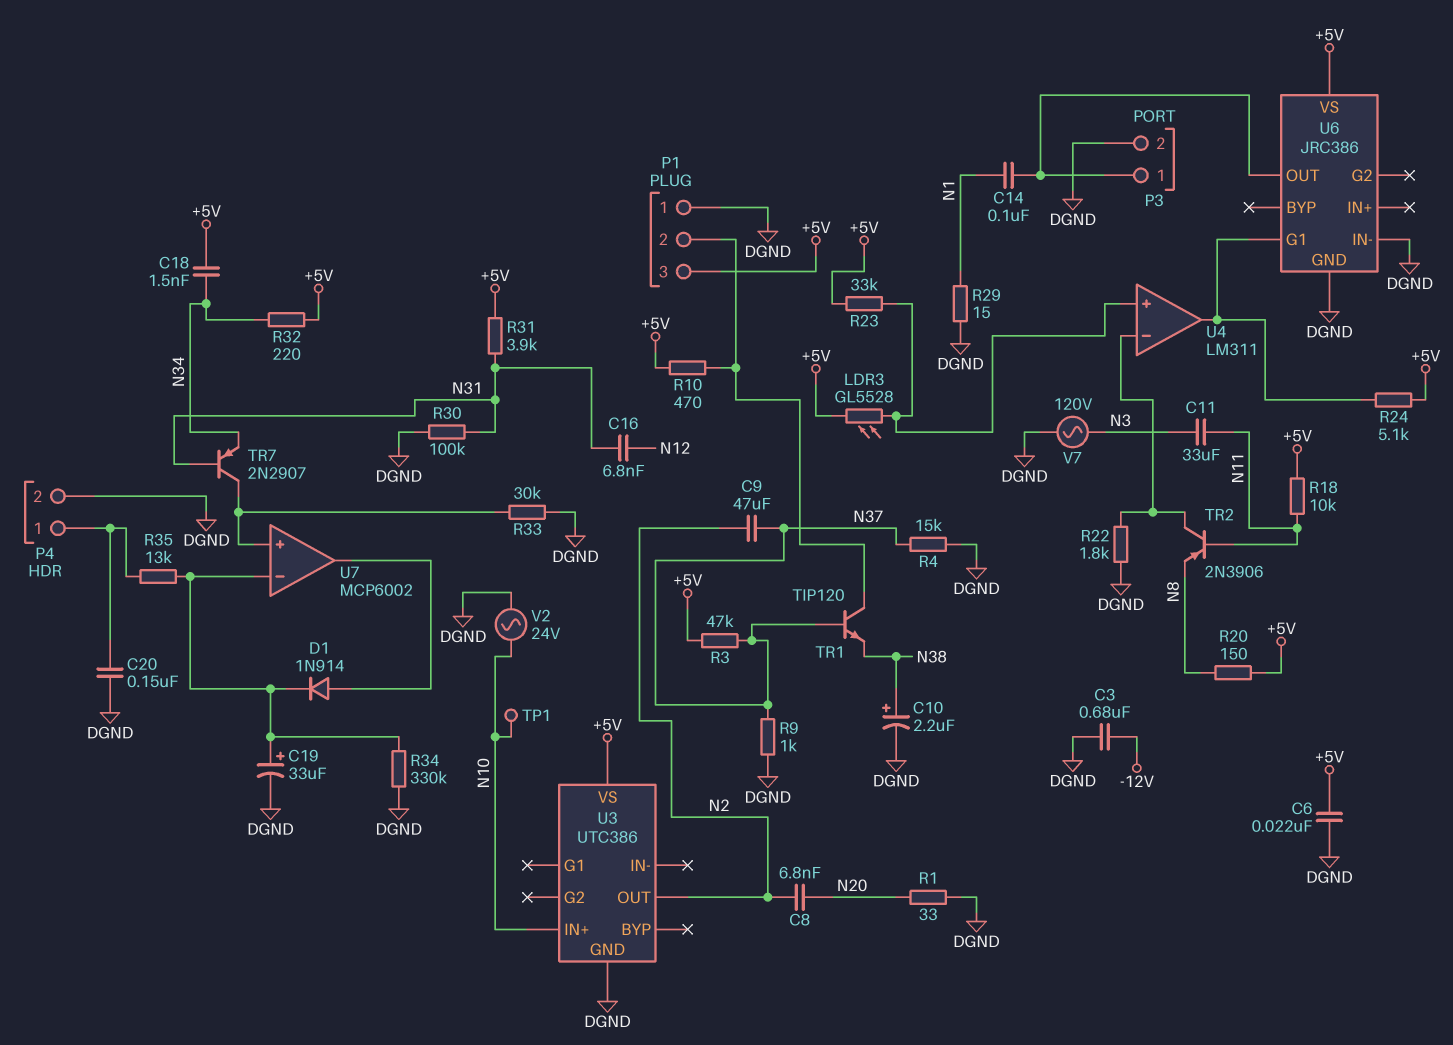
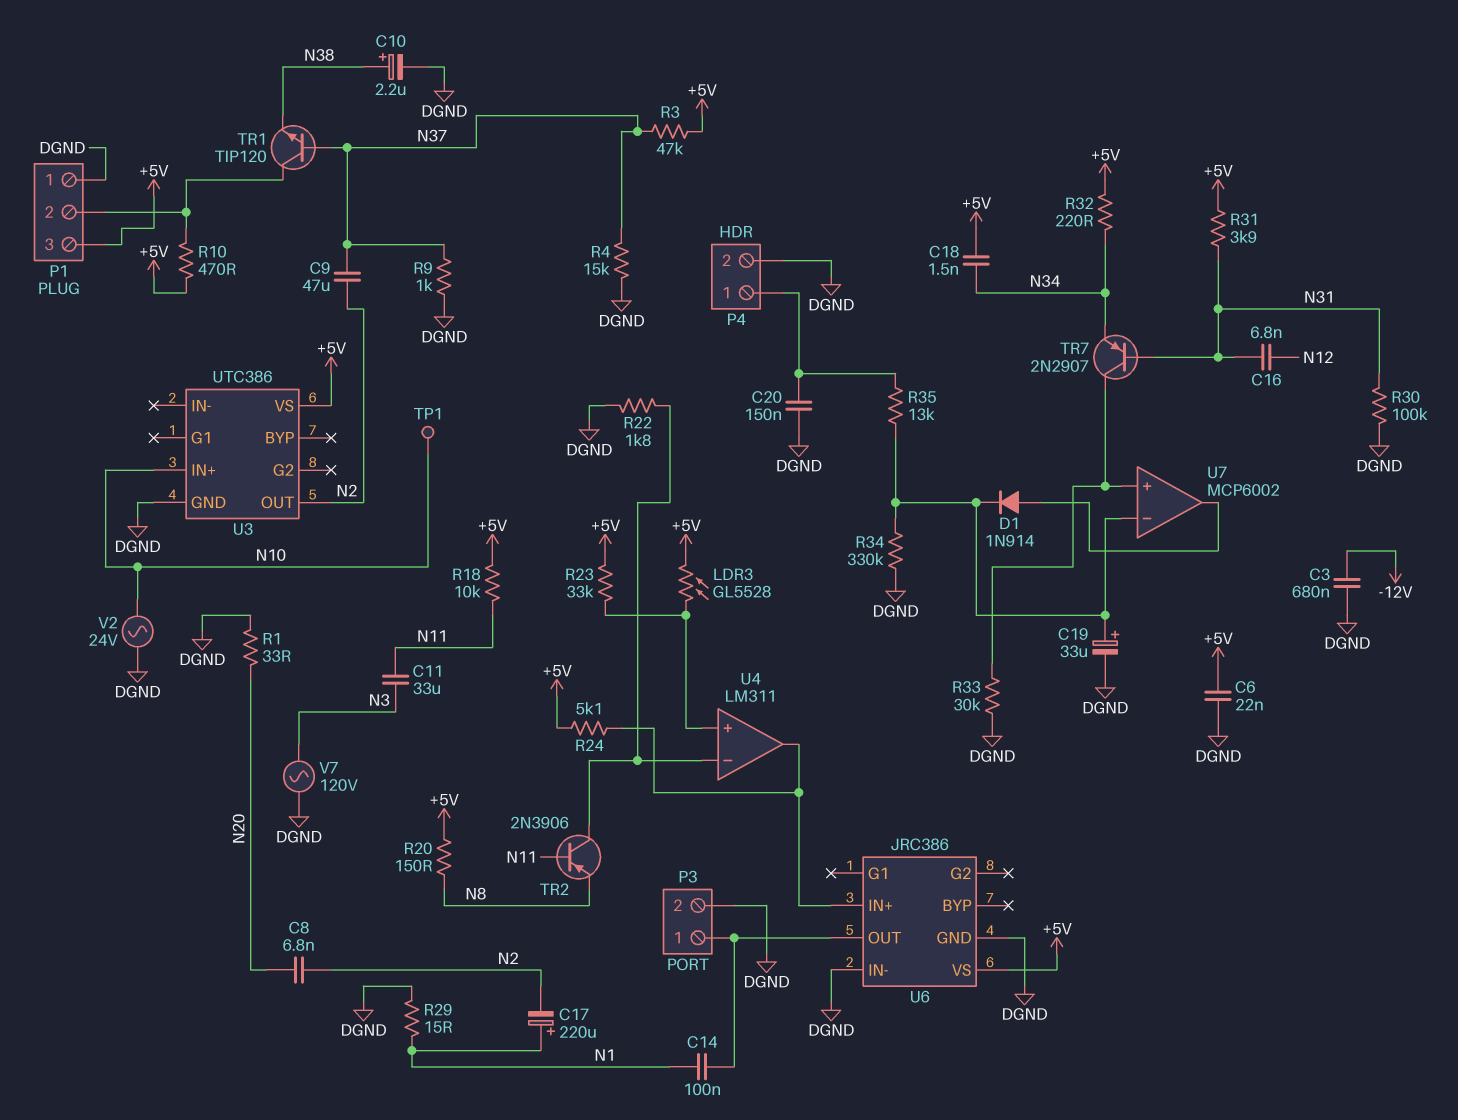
C17: none -> 220uF (plus N1, minus N2)
U6 pin G1: U4/out -> none
U6 pin IN+: none -> U4/out

